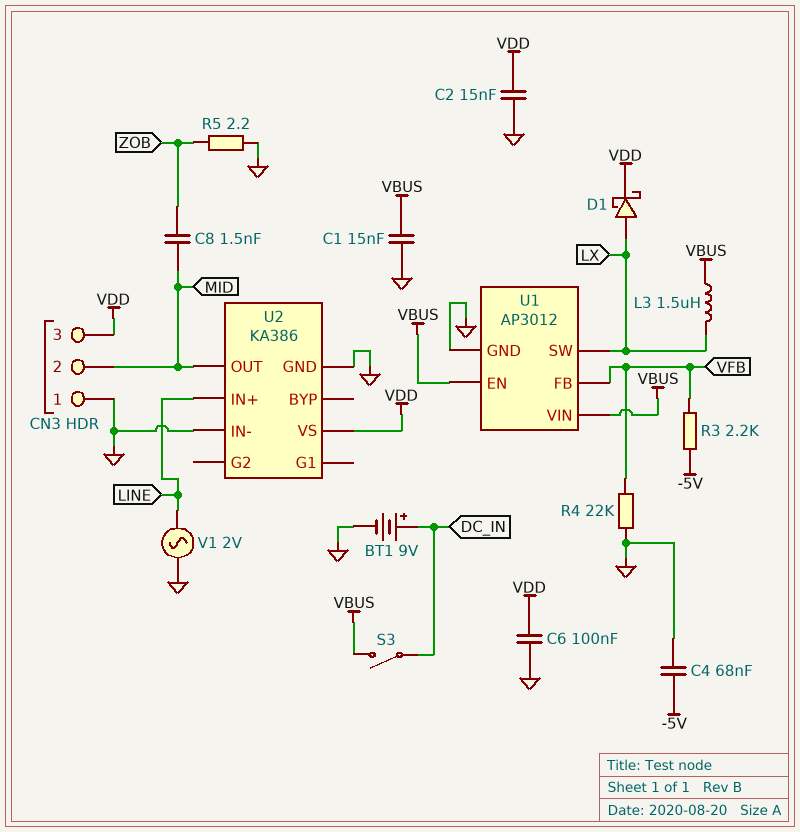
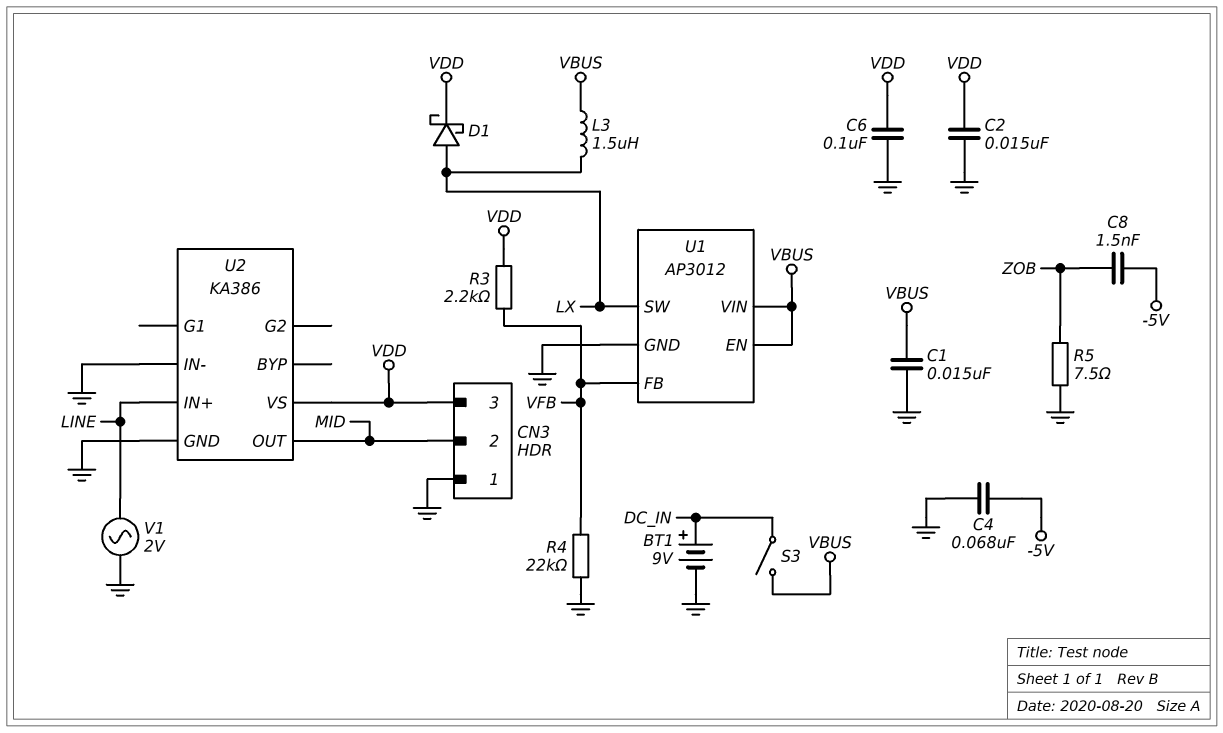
C8: 1.5nF (MID, ZOB) -> 1.5nF (-5V, ZOB)
R3: 2.2k (-5V, VFB) -> 2.2k (VDD, VFB)
R5: 2.2 (GND, ZOB) -> 7.5 (GND, ZOB)

